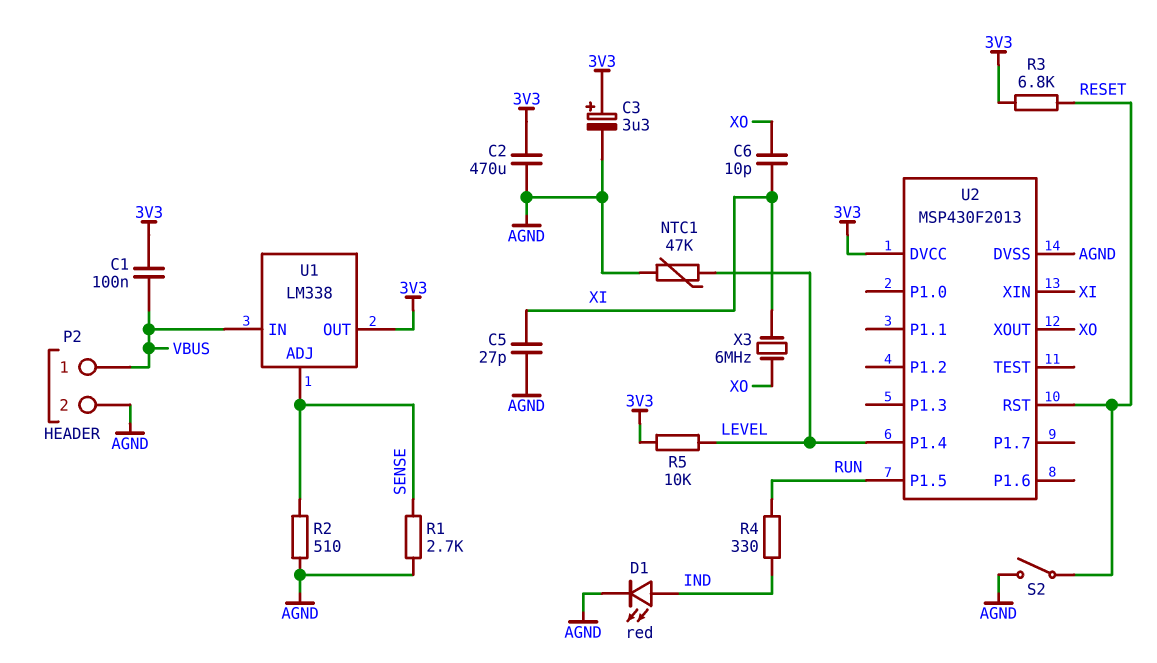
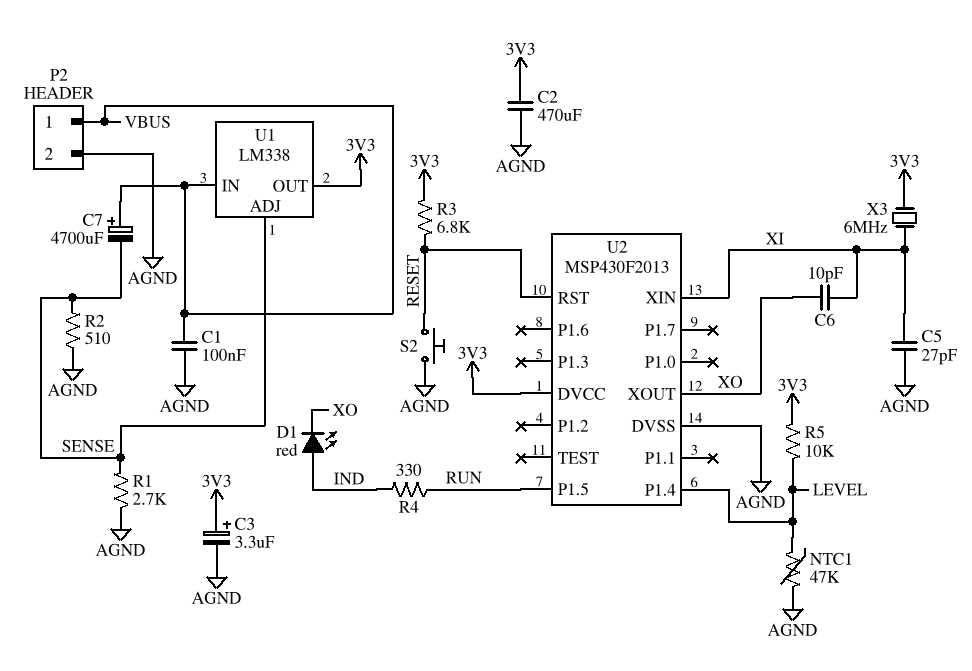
C1: 100nF (3V3, VBUS) -> 100nF (AGND, VBUS)
C7: none -> 4700uF (plus VBUS, minus SENSE)
D1: LED red (A IND, K AGND) -> LED red (A IND, K XO)
S2: switch (AGND, RESET) -> button (AGND, RESET)
X3: 6MHz (XI, XO) -> 6MHz (3V3, XI)

